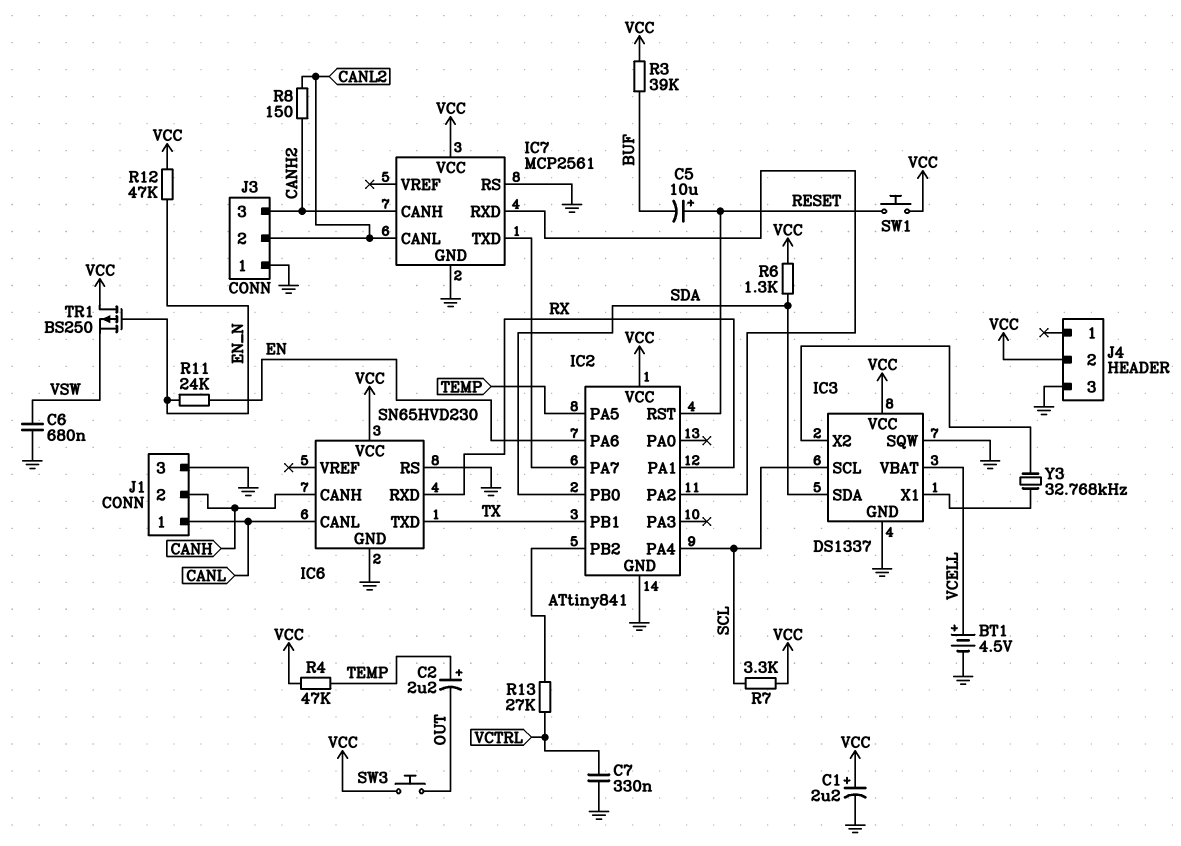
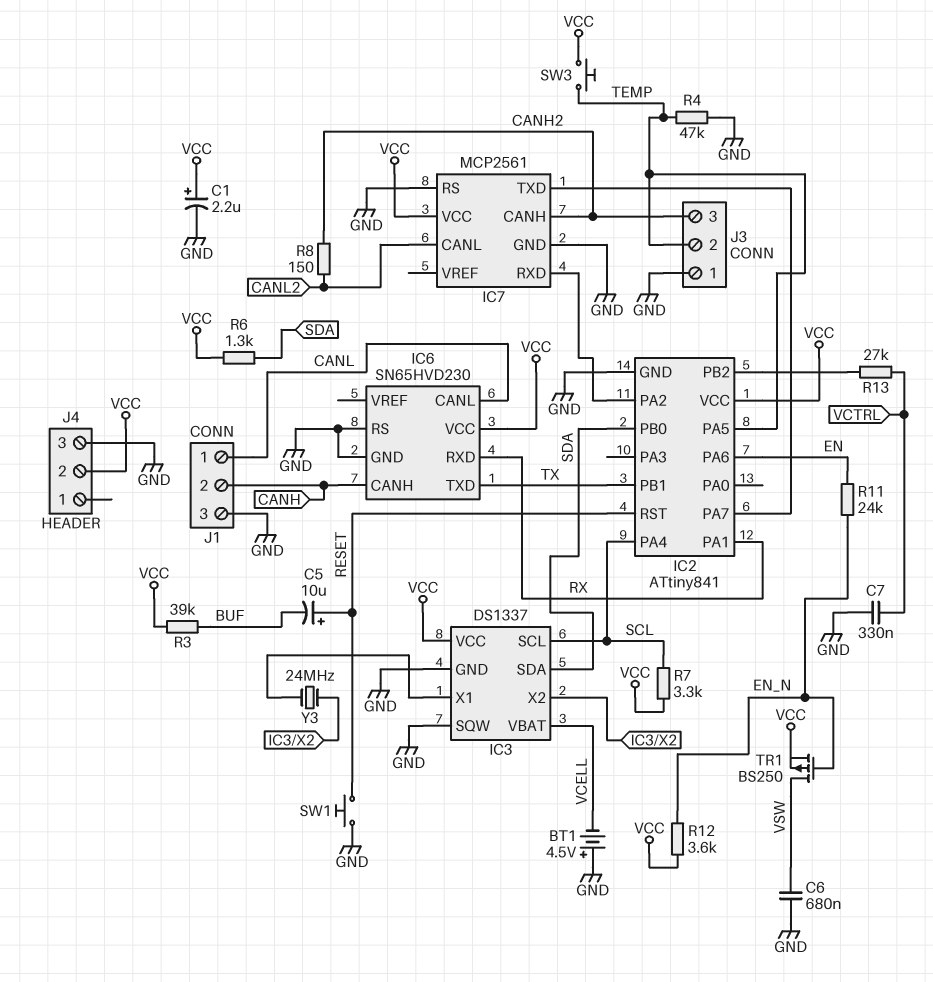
BT1: 4.5V (plus VCELL, minus GND) -> 4.5V (plus GND, minus VCELL)
C2: 2.2uF (plus TEMP, minus OUT) -> none
J3 pin 2: CANL2 -> TEMP
R4: 47k (TEMP, VCC) -> 47k (GND, TEMP)
R12: 47k (EN_N, VCC) -> 3.6k (EN_N, VCC)
SW1: button (RESET, VCC) -> button (GND, RESET)
SW3: button (OUT, VCC) -> button (TEMP, VCC)
TR1: PMOS BS250 (G EN_N, D VCC, S VSW) -> PMOS BS250 (G EN_N, D VSW, S VCC)
Y3: 32.768kHz (IC3/X1, IC3/X2) -> 24MHz (IC3/X1, IC3/X2)

